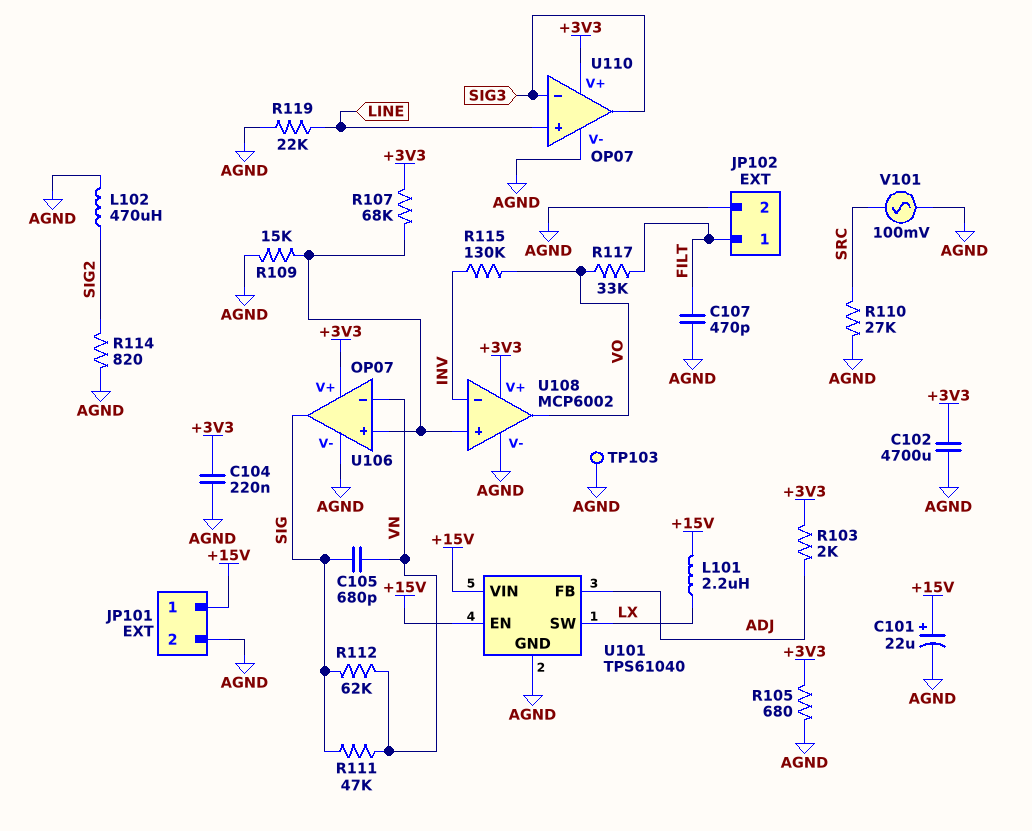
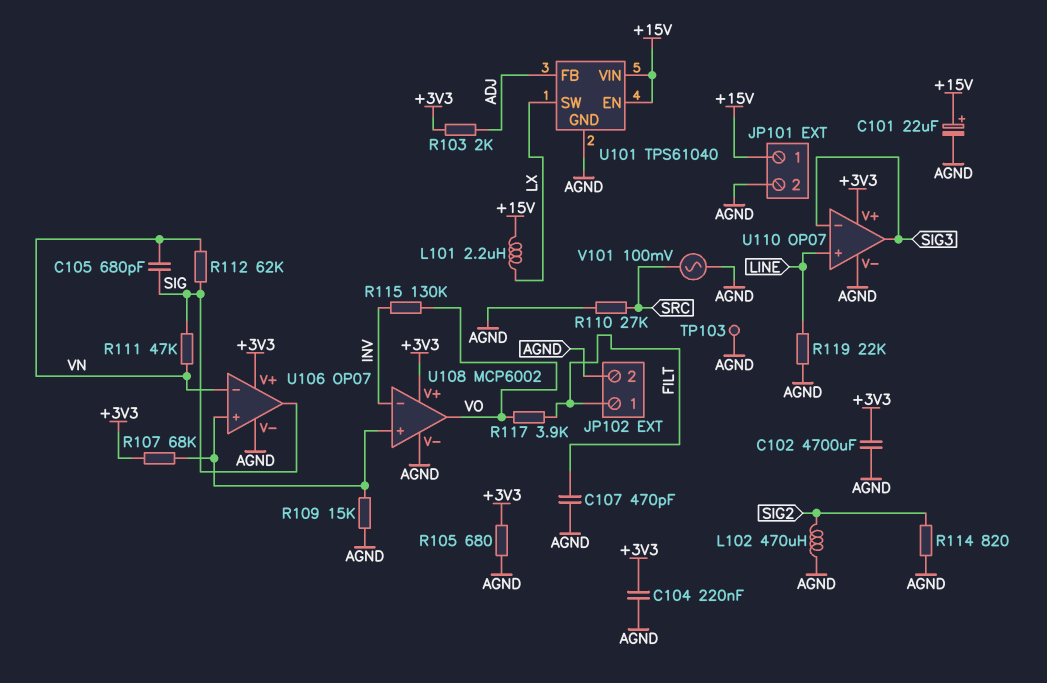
R117: 33k (FILT, VO) -> 3.9k (FILT, VO)

